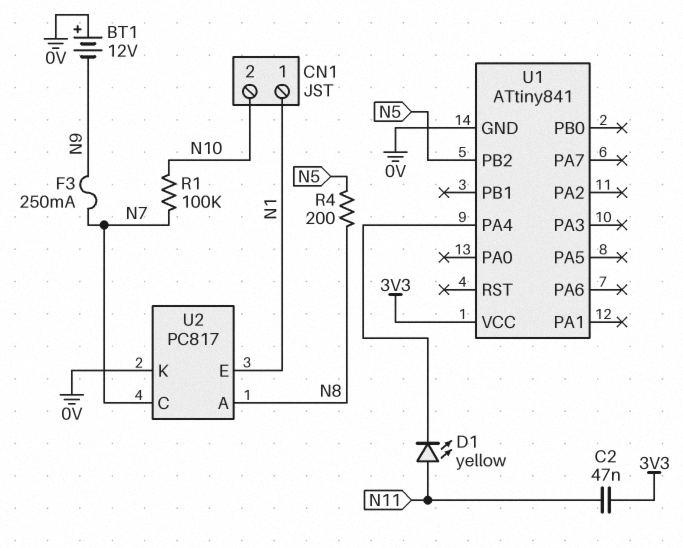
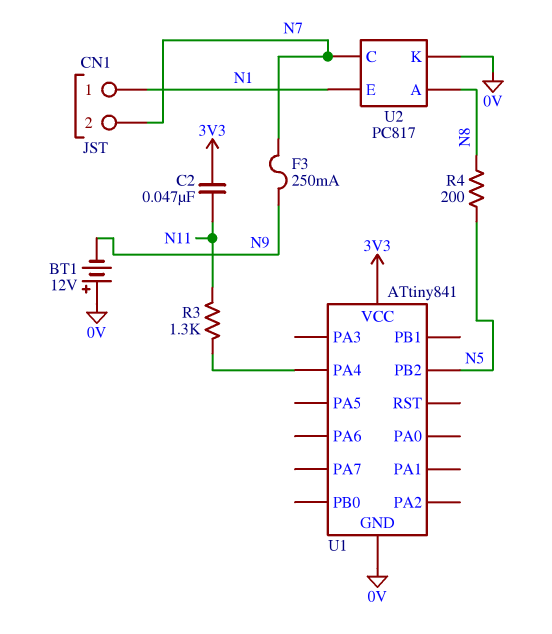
CN1 pin 2: N10 -> N7
D1: LED yellow (A N11, K U1/PA4) -> none
R1: 100k (N7, N10) -> none
R3: none -> 1.3k (N11, U1/PA4)

